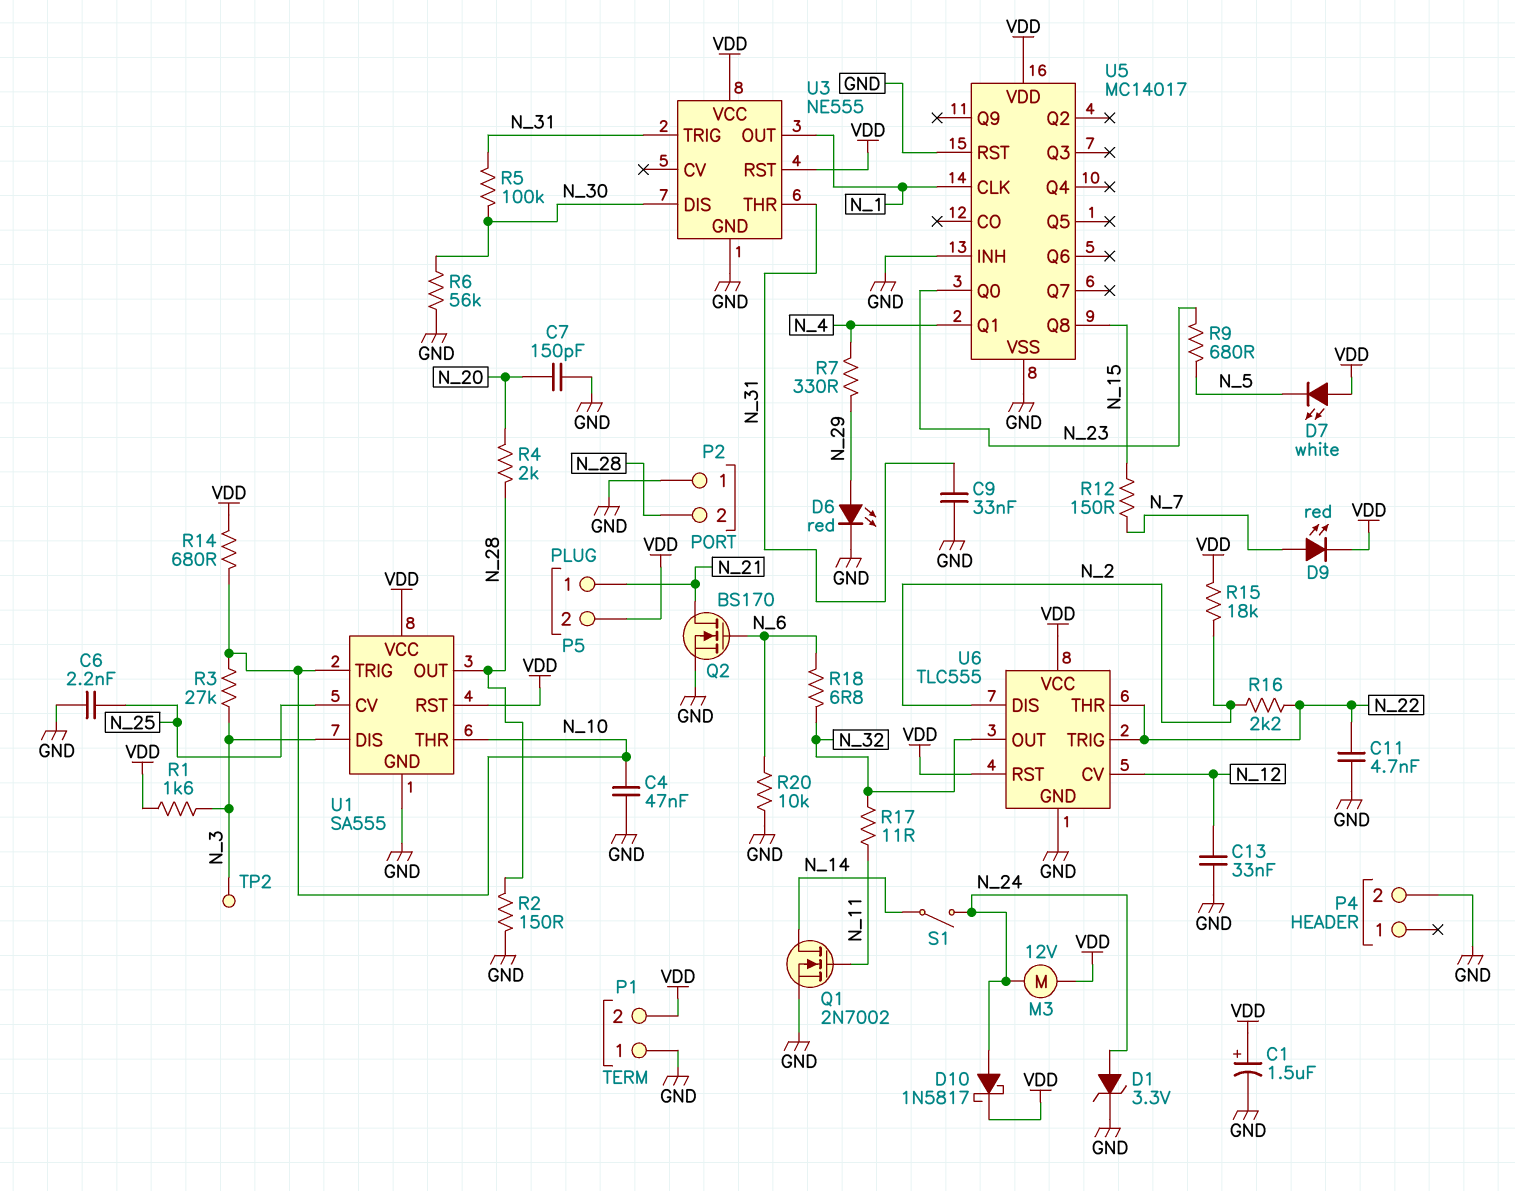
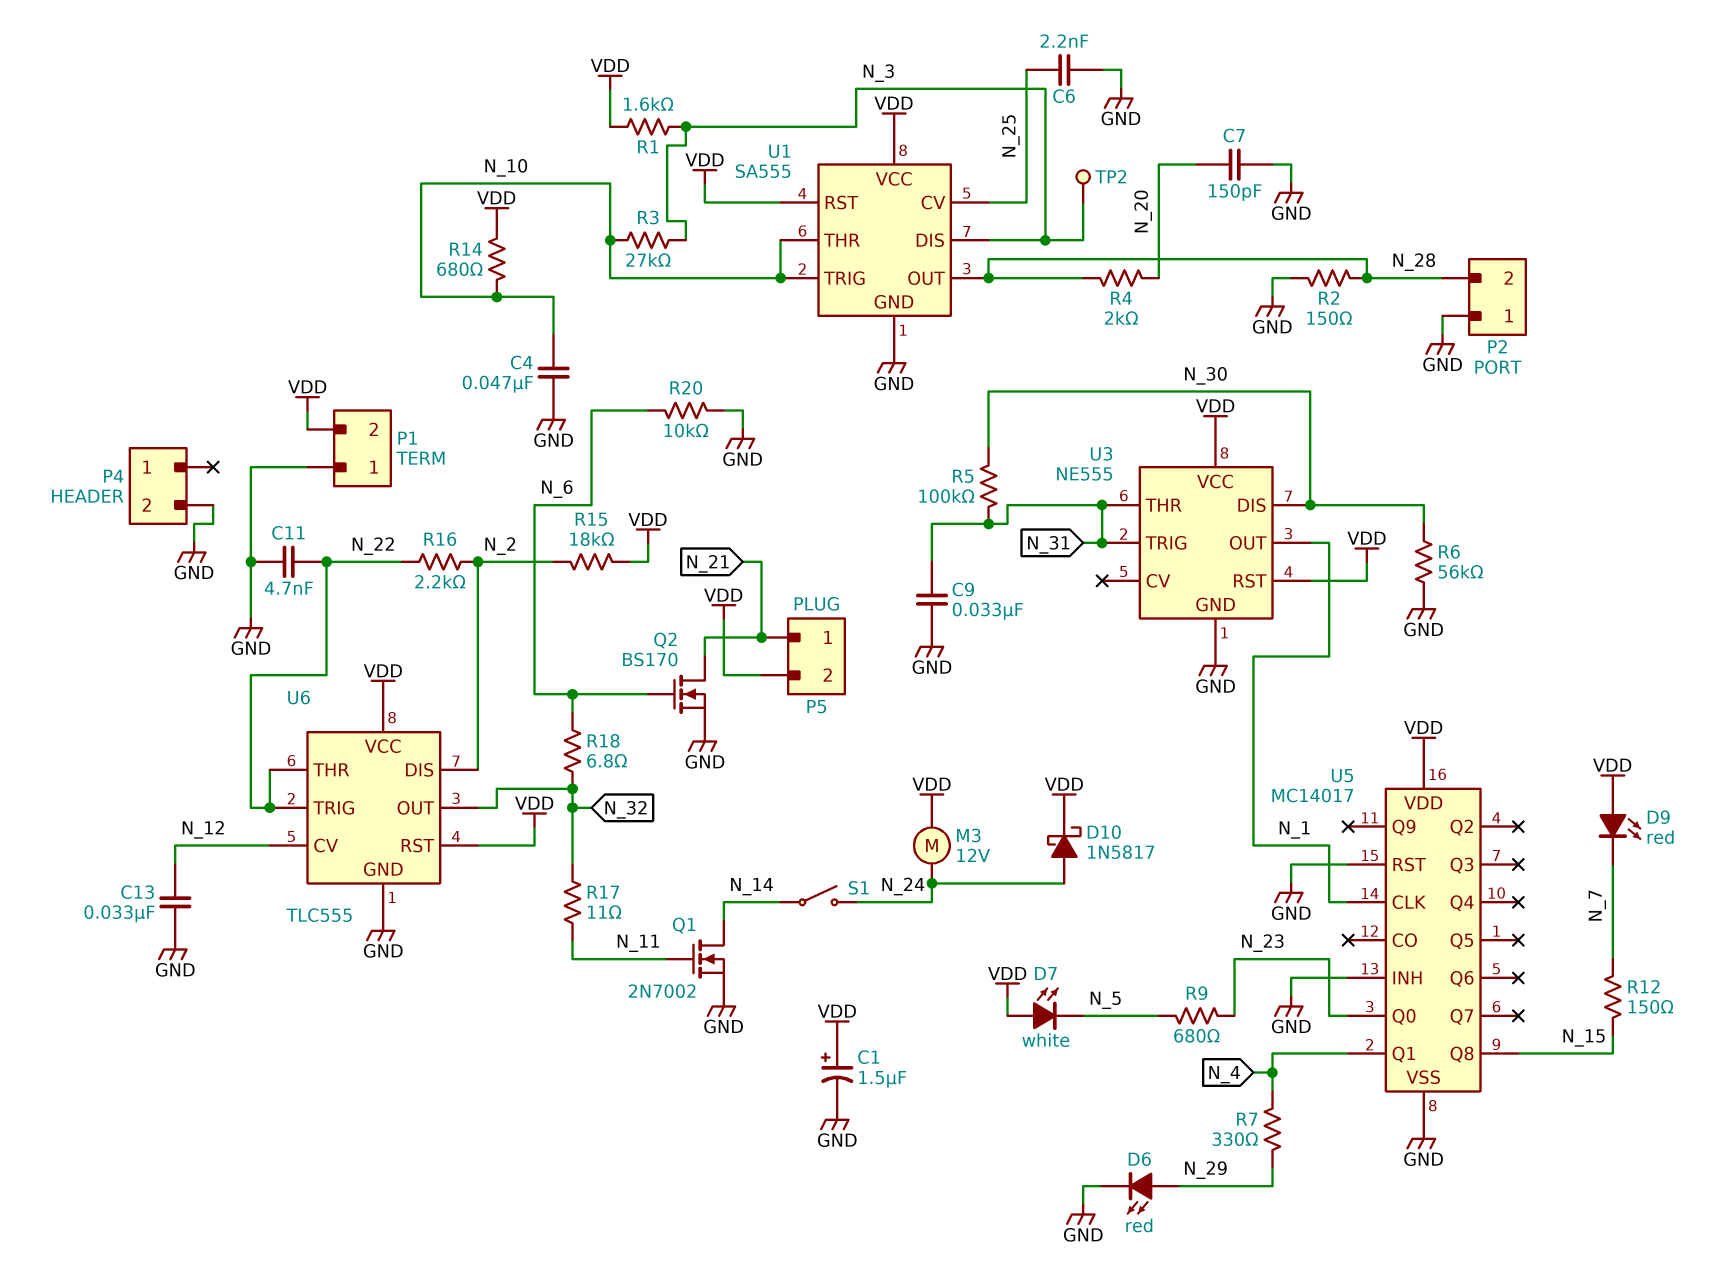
D1: zener 3.3V (A N_24, K GND) -> none
D9: LED red (A N_7, K VDD) -> LED red (A VDD, K N_7)

